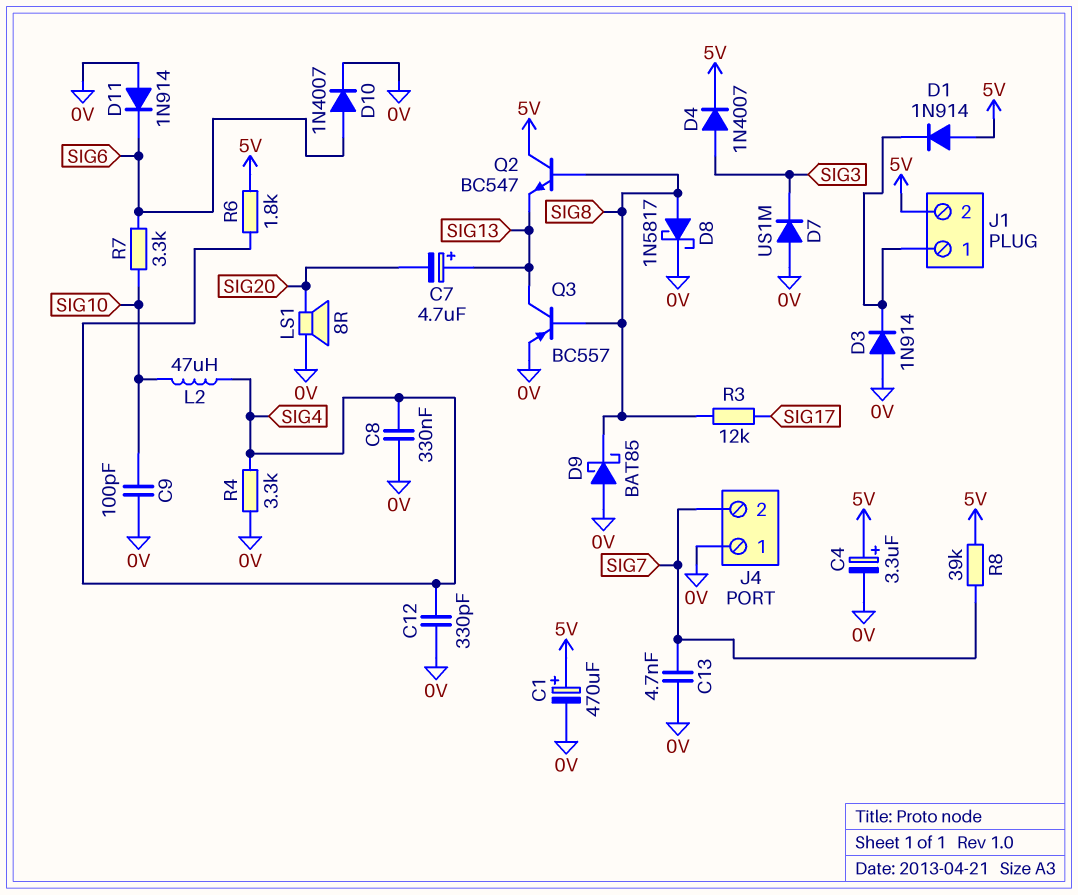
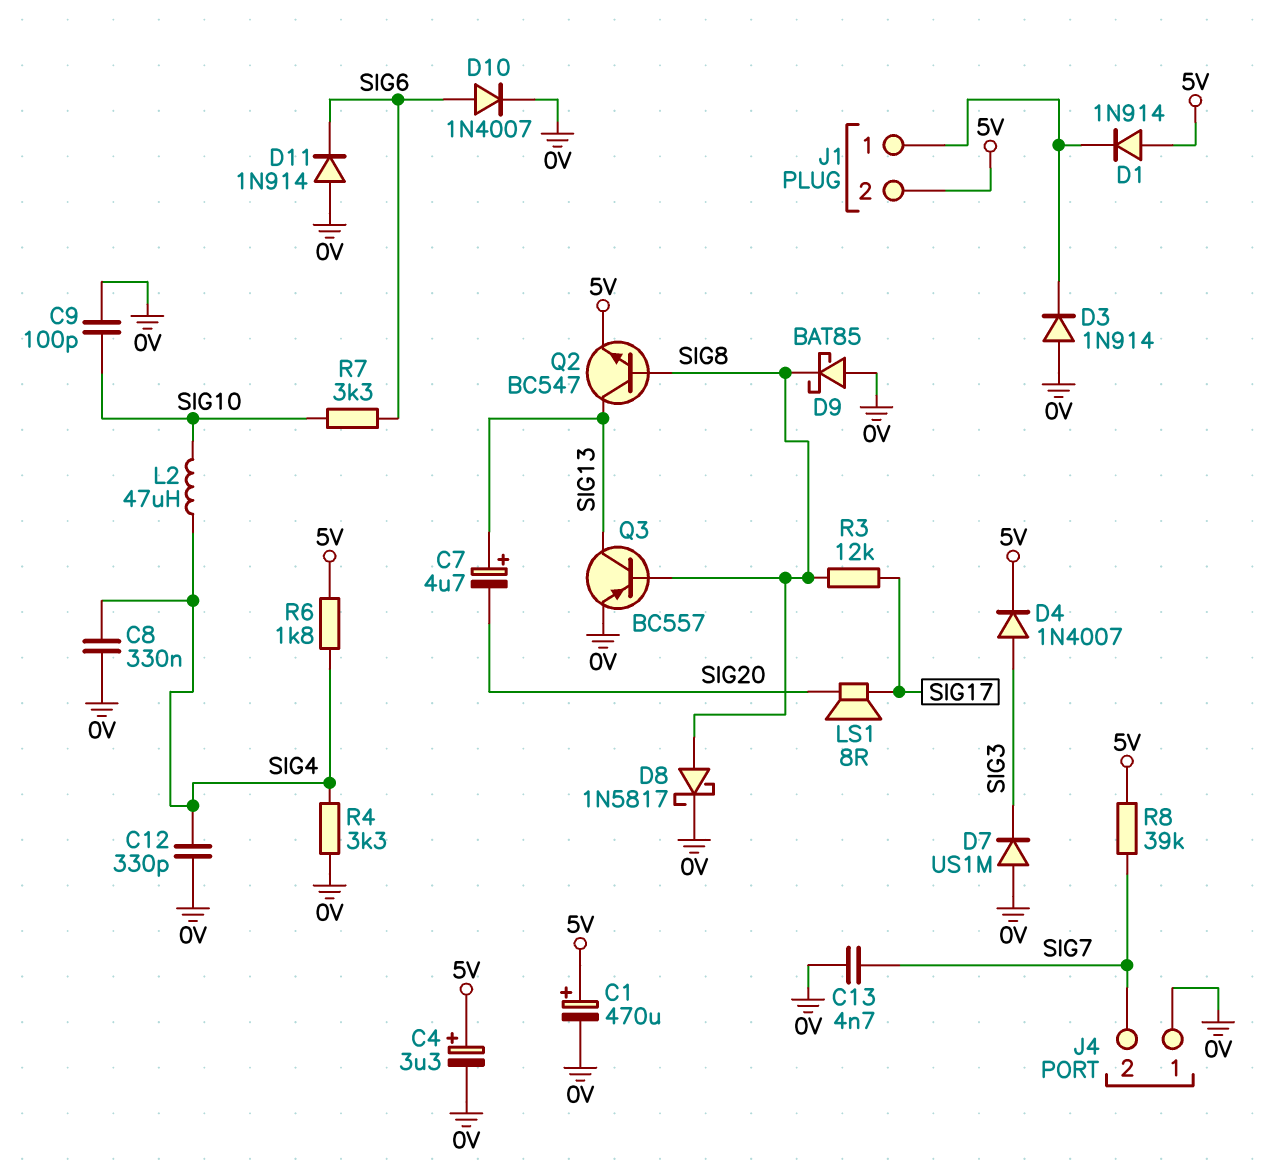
LS1: speaker 8R (0V, SIG20) -> speaker 8R (SIG17, SIG20)
Q2: NPN BC547 (B SIG8, C 5V, E SIG13) -> NPN BC547 (B SIG8, C SIG13, E 5V)

